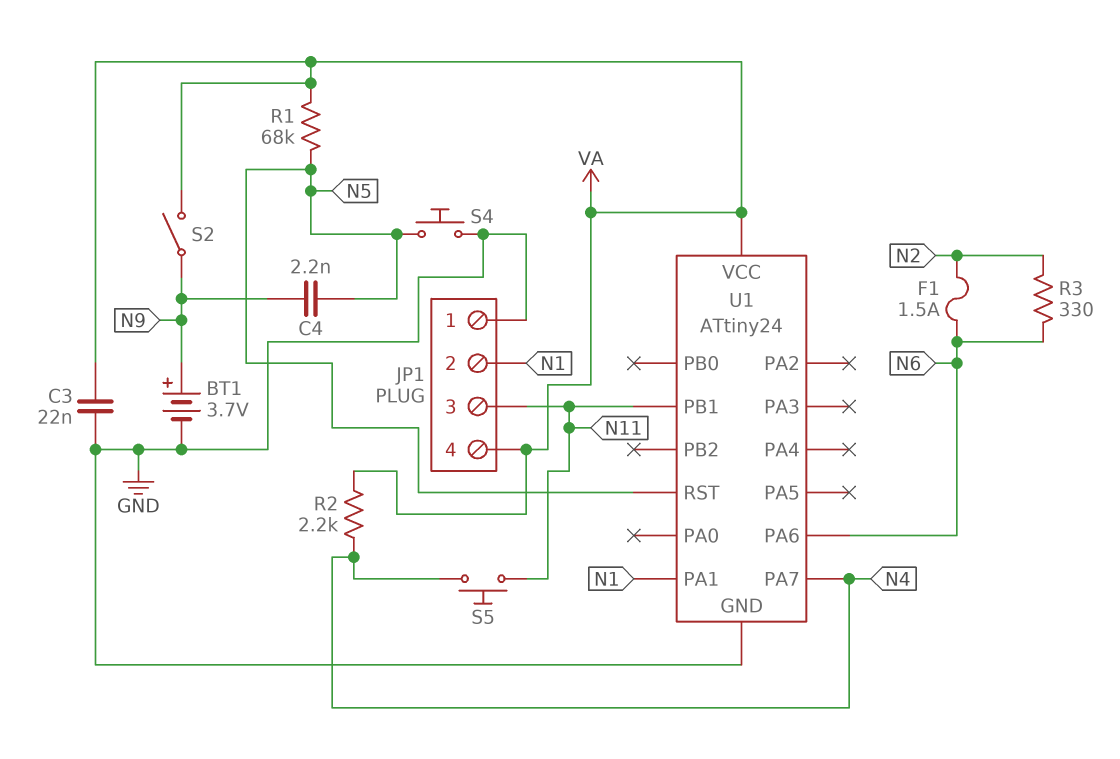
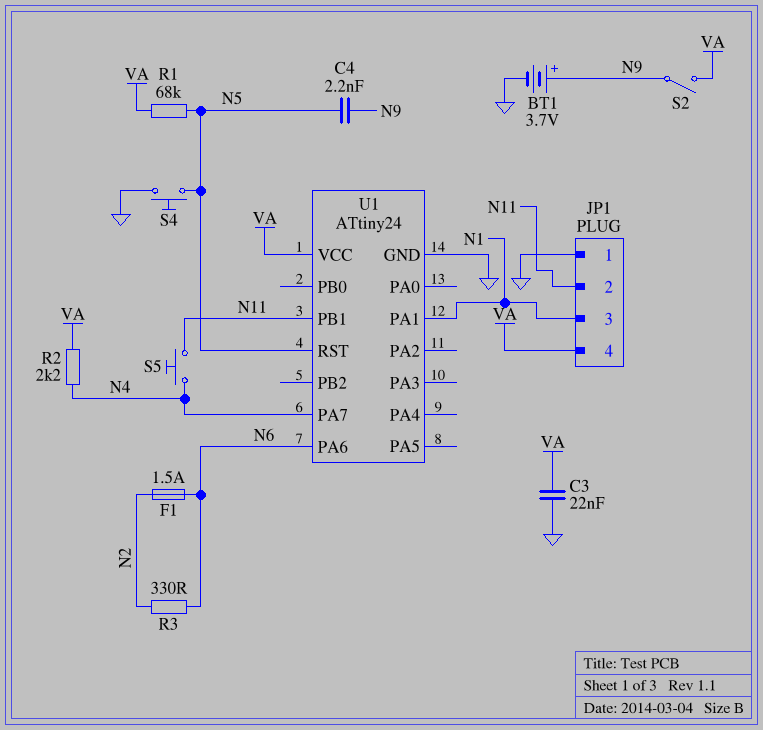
JP1 pin 2: N1 -> N11
JP1 pin 3: N11 -> N1

